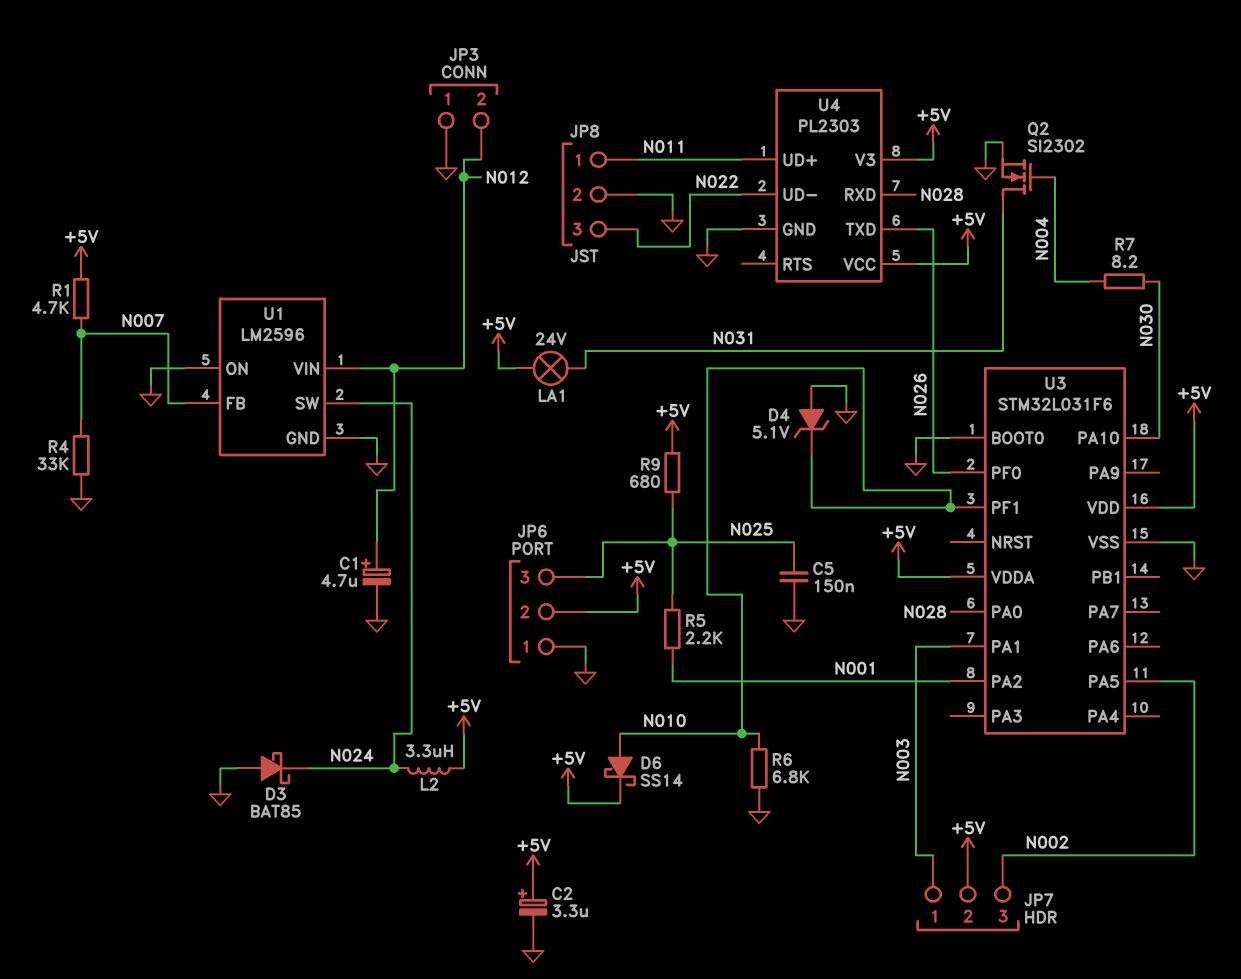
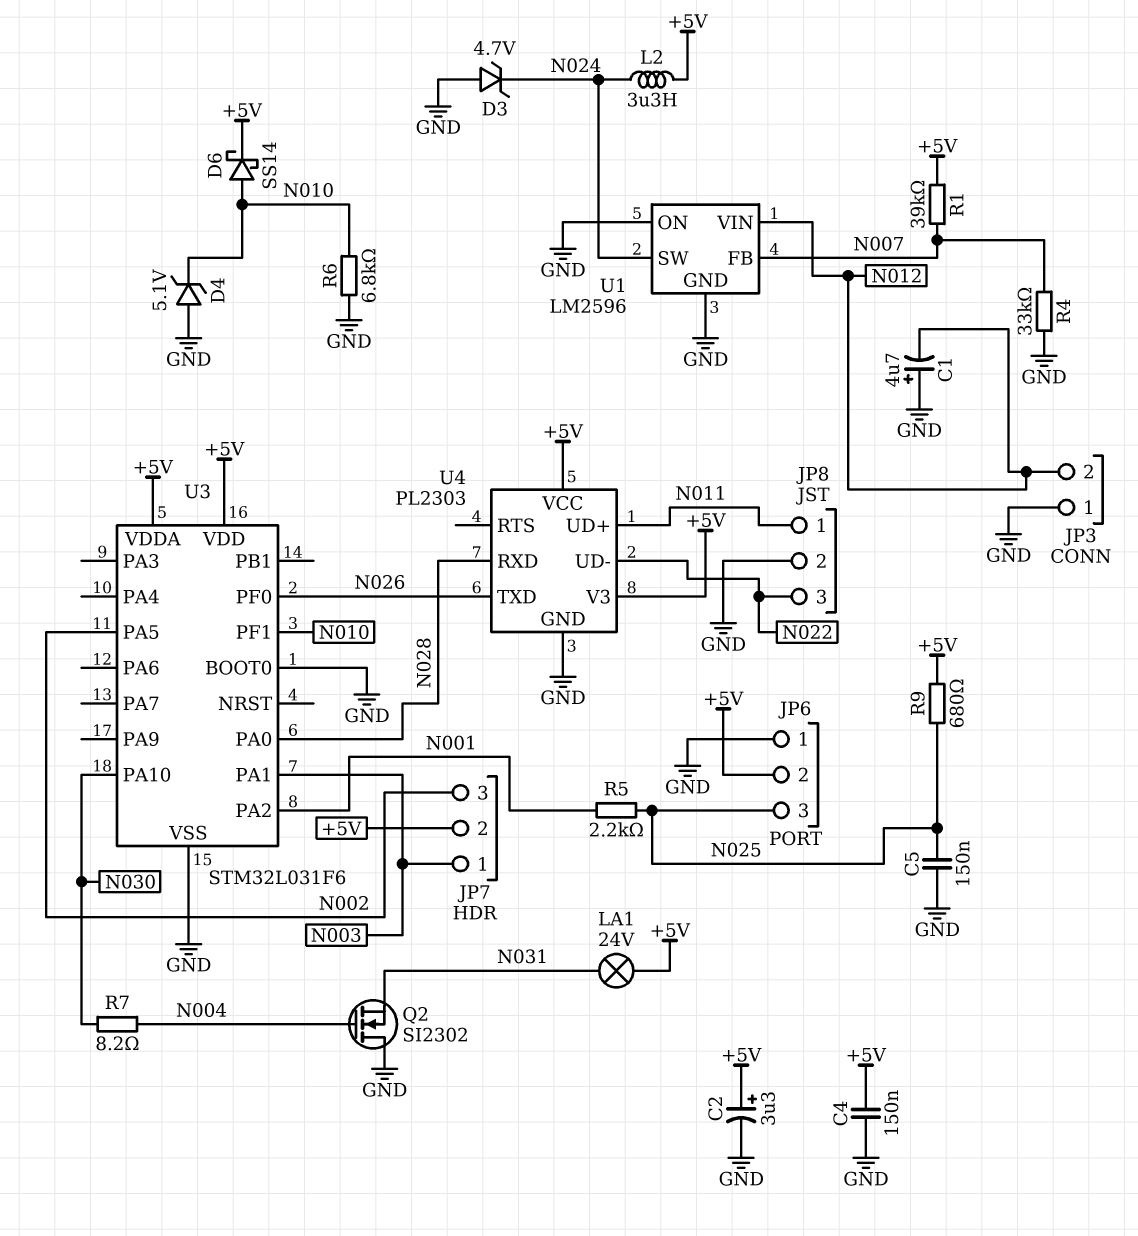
C1: 4.7uF (plus N012, minus GND) -> 4.7uF (plus GND, minus N012)
C4: none -> 150nF (+5V, GND)
D3: schottky BAT85 (A GND, K N024) -> zener 4.7V (A GND, K N024)
Q2: NMOS SI2302 (G N004, D N031, S GND) -> NMOS SI2302 (G N004, D GND, S N031)
R1: 4.7k (+5V, N007) -> 39k (+5V, N007)

